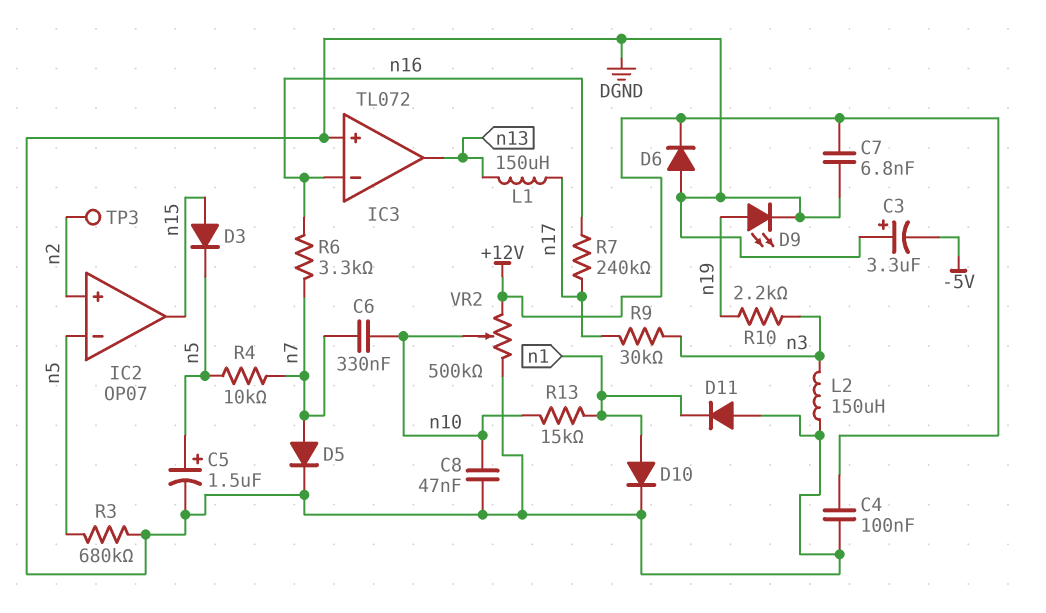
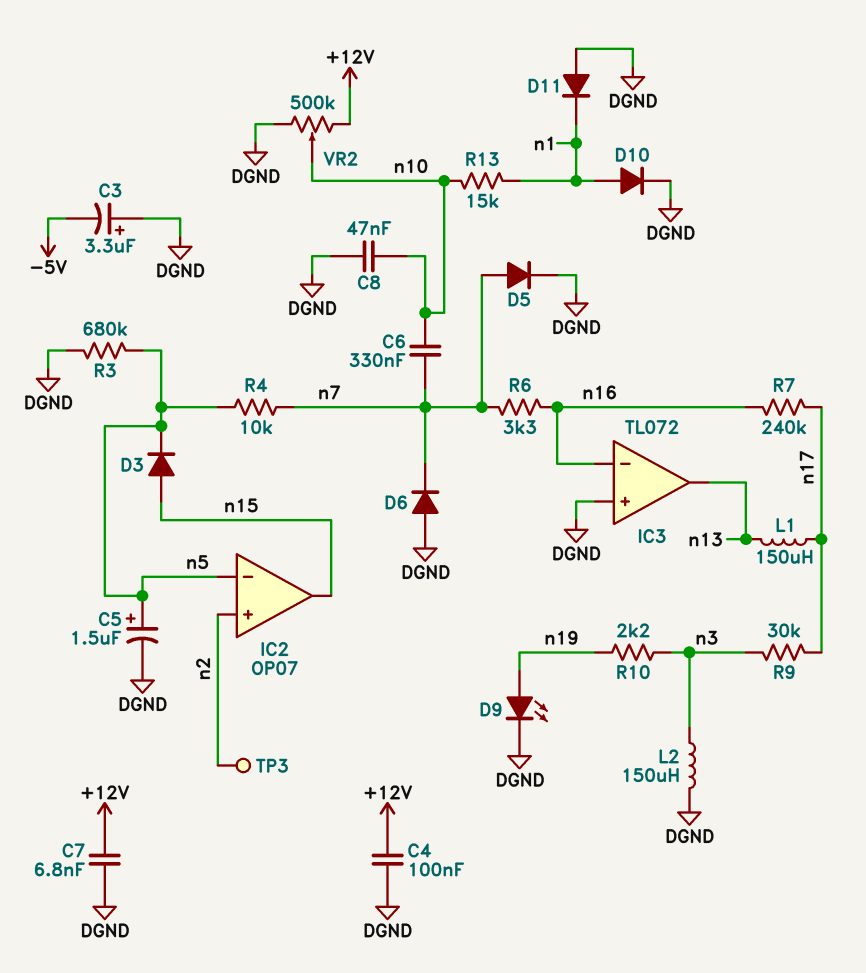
D6: diode (A DGND, K +12V) -> diode (A DGND, K n7)

